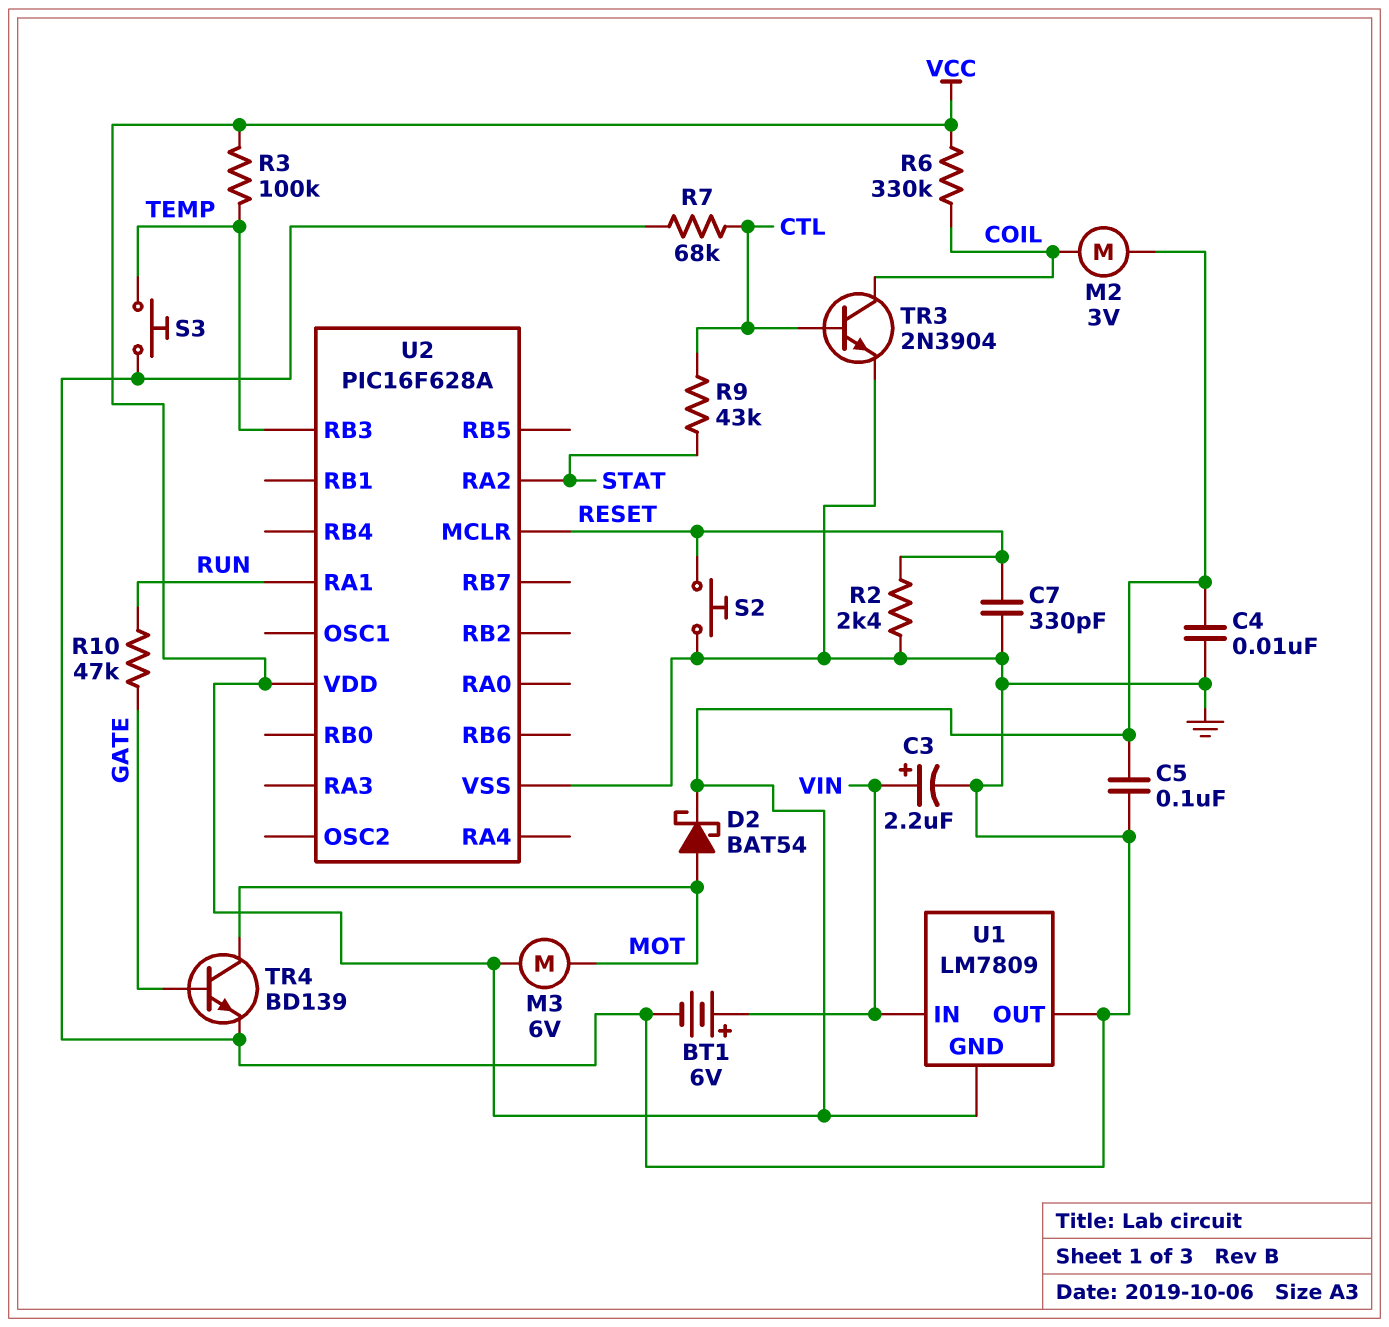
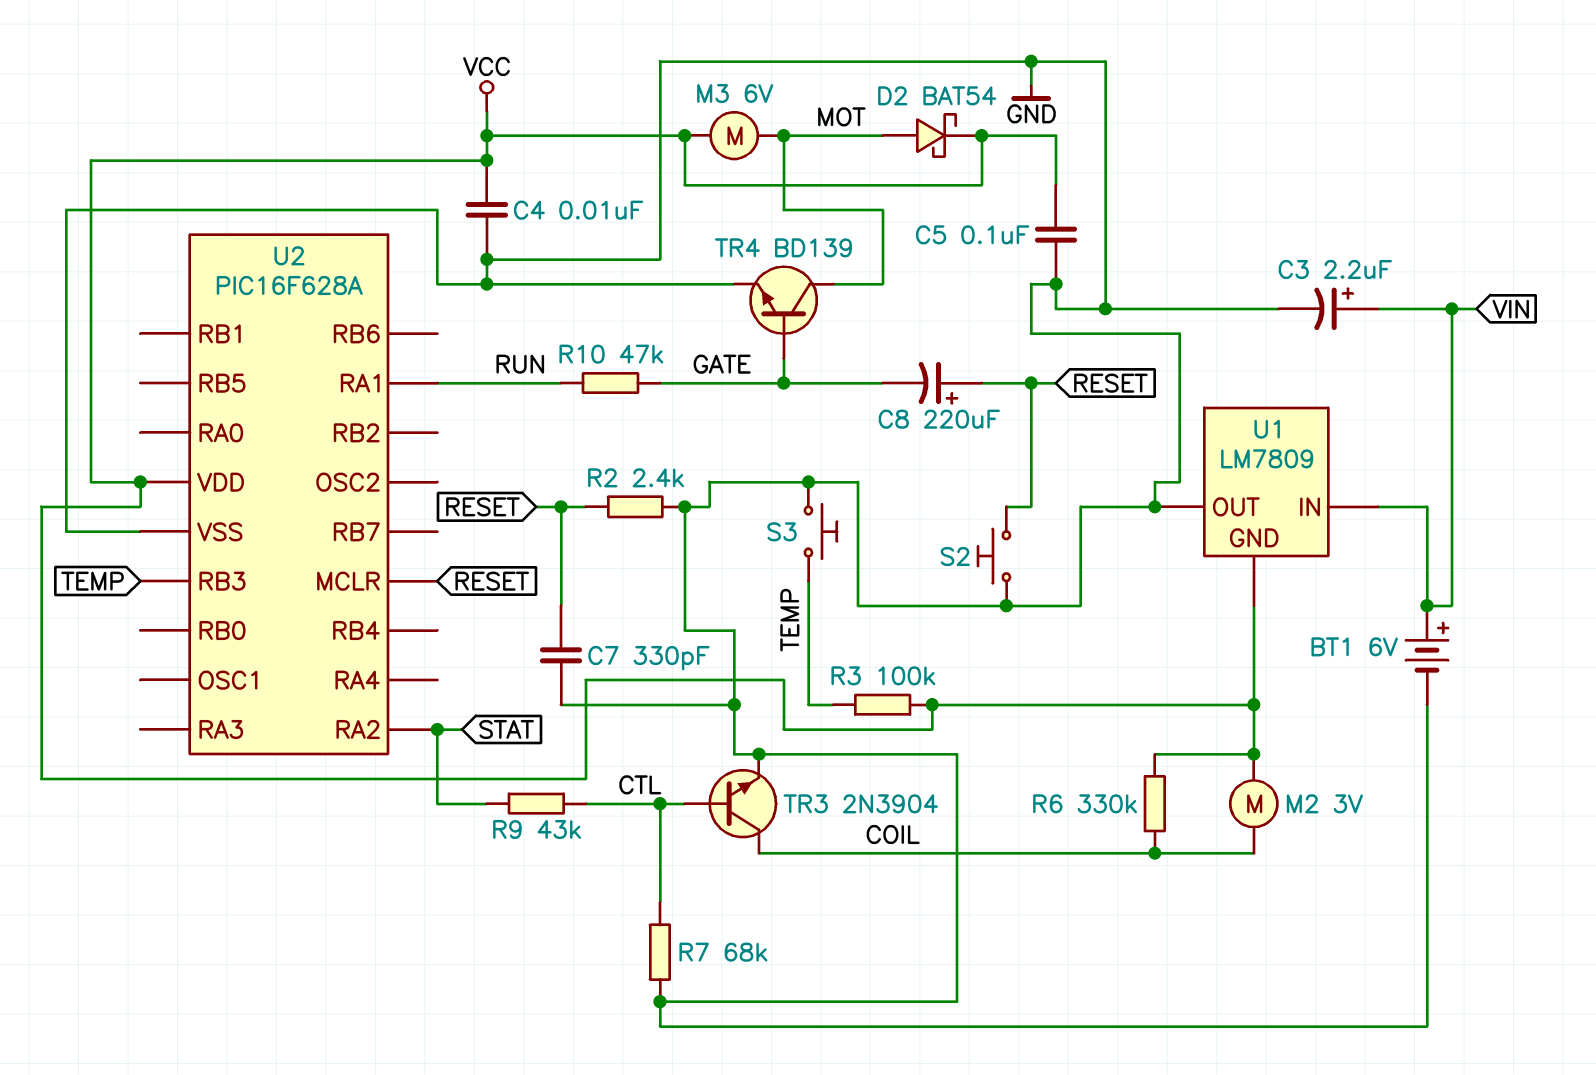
C8: none -> 220uF (plus RESET, minus GATE)

